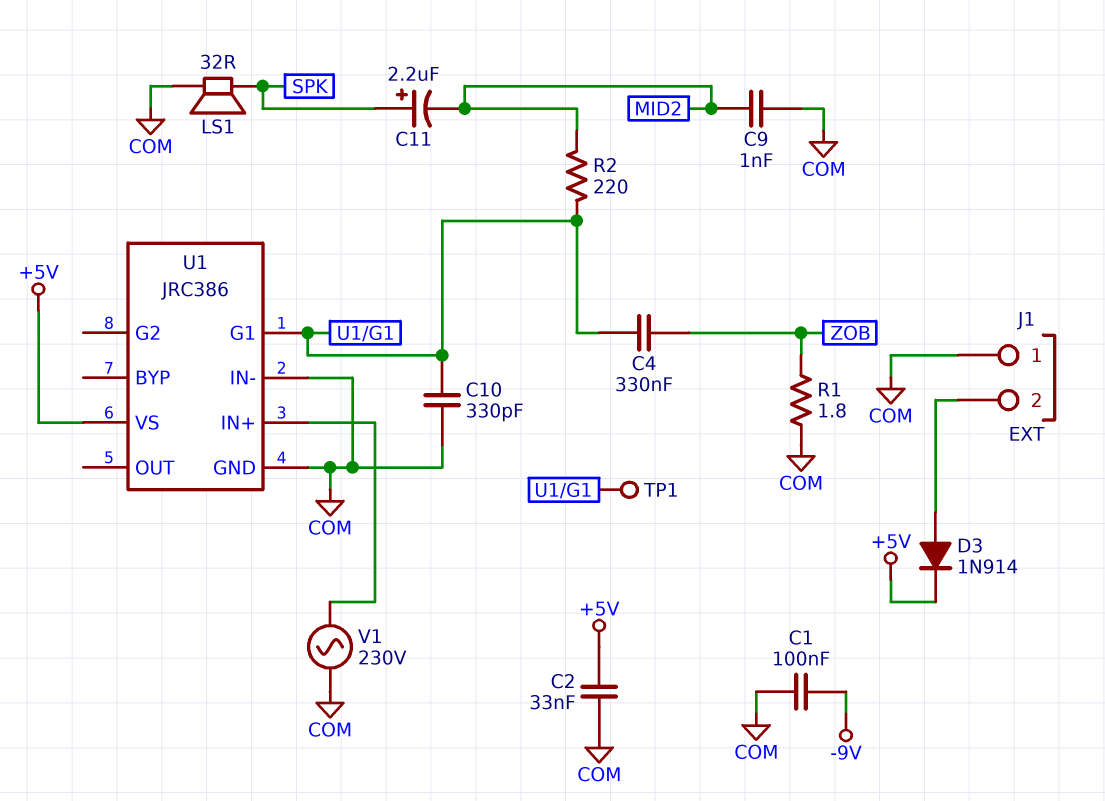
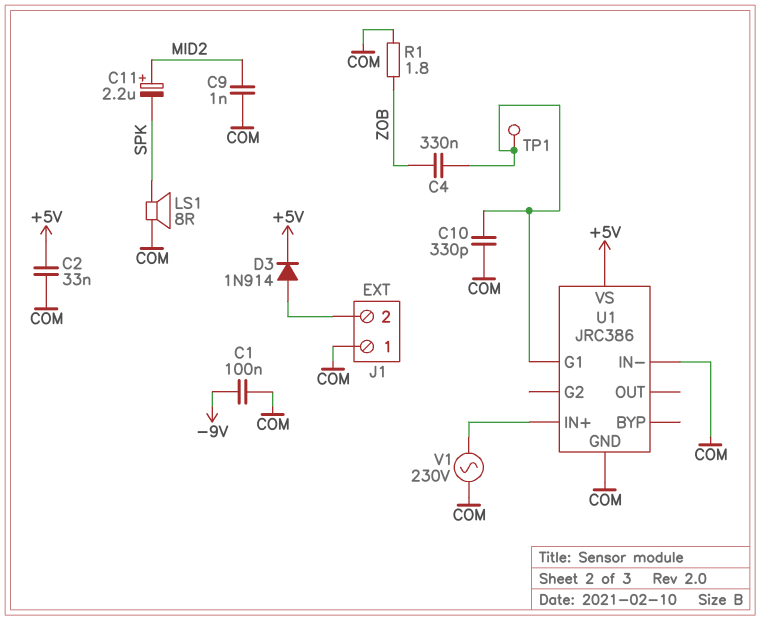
C11: 2.2uF (plus SPK, minus MID2) -> 2.2uF (plus MID2, minus SPK)
LS1: speaker 32R (COM, SPK) -> speaker 8R (COM, SPK)
R2: 220 (MID2, U1/G1) -> none

